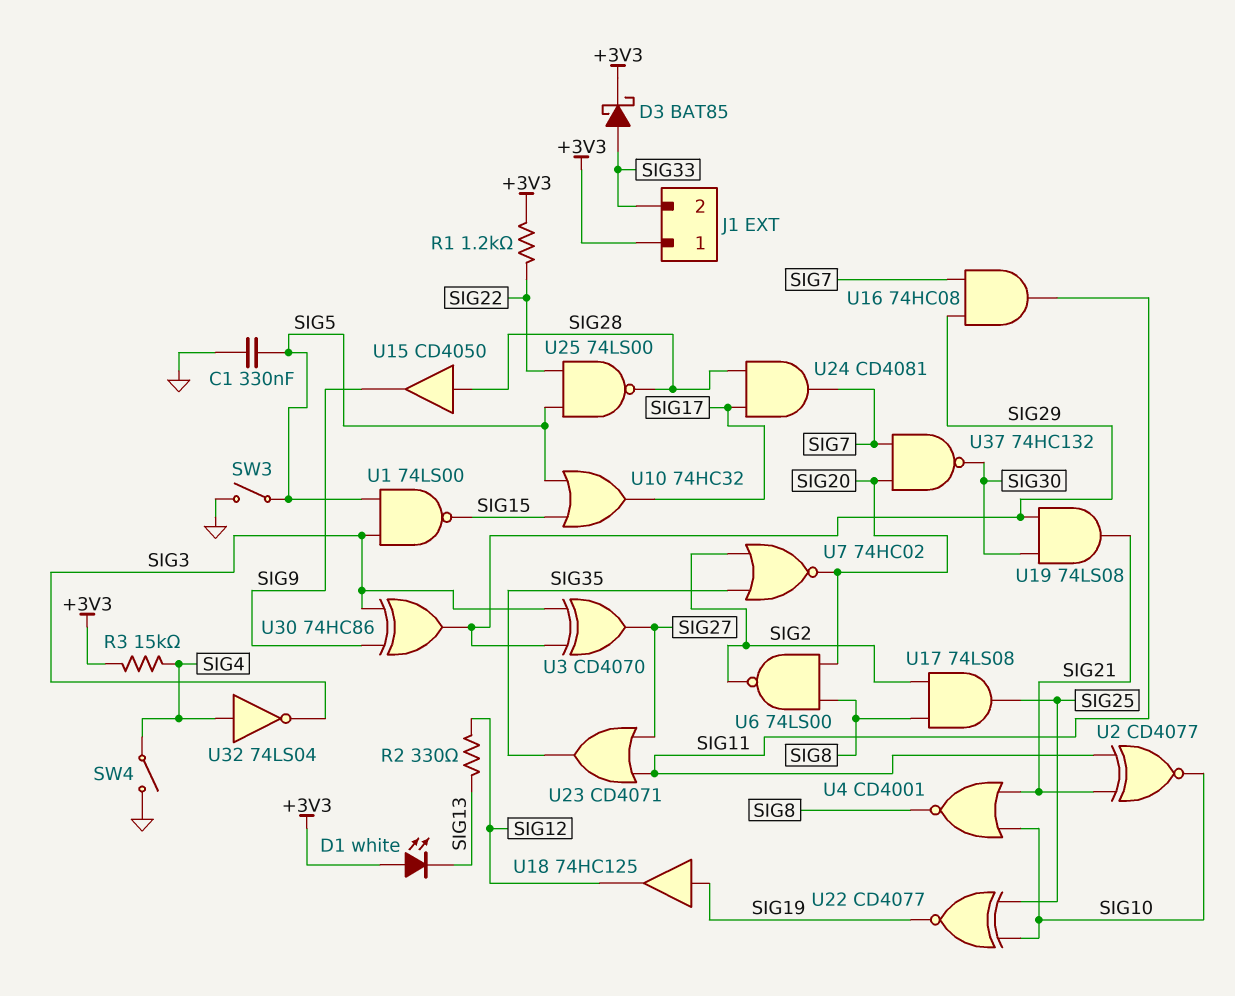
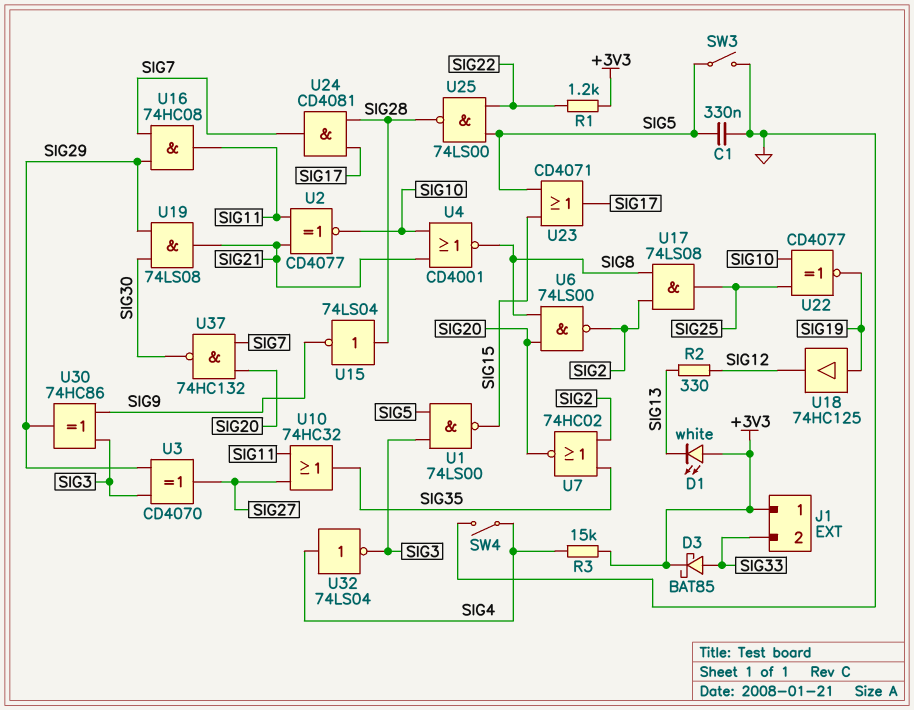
U10: OR 74HC32 (in SIG5, in SIG15, out SIG17) -> OR 74HC32 (in SIG11, in SIG27, out SIG35)
U15: buffer CD4050 (in SIG28, out SIG9) -> NOT 74LS04 (in SIG28, out SIG9)
U23: OR CD4071 (in SIG11, in SIG27, out SIG35) -> OR CD4071 (in SIG5, in SIG15, out SIG17)

